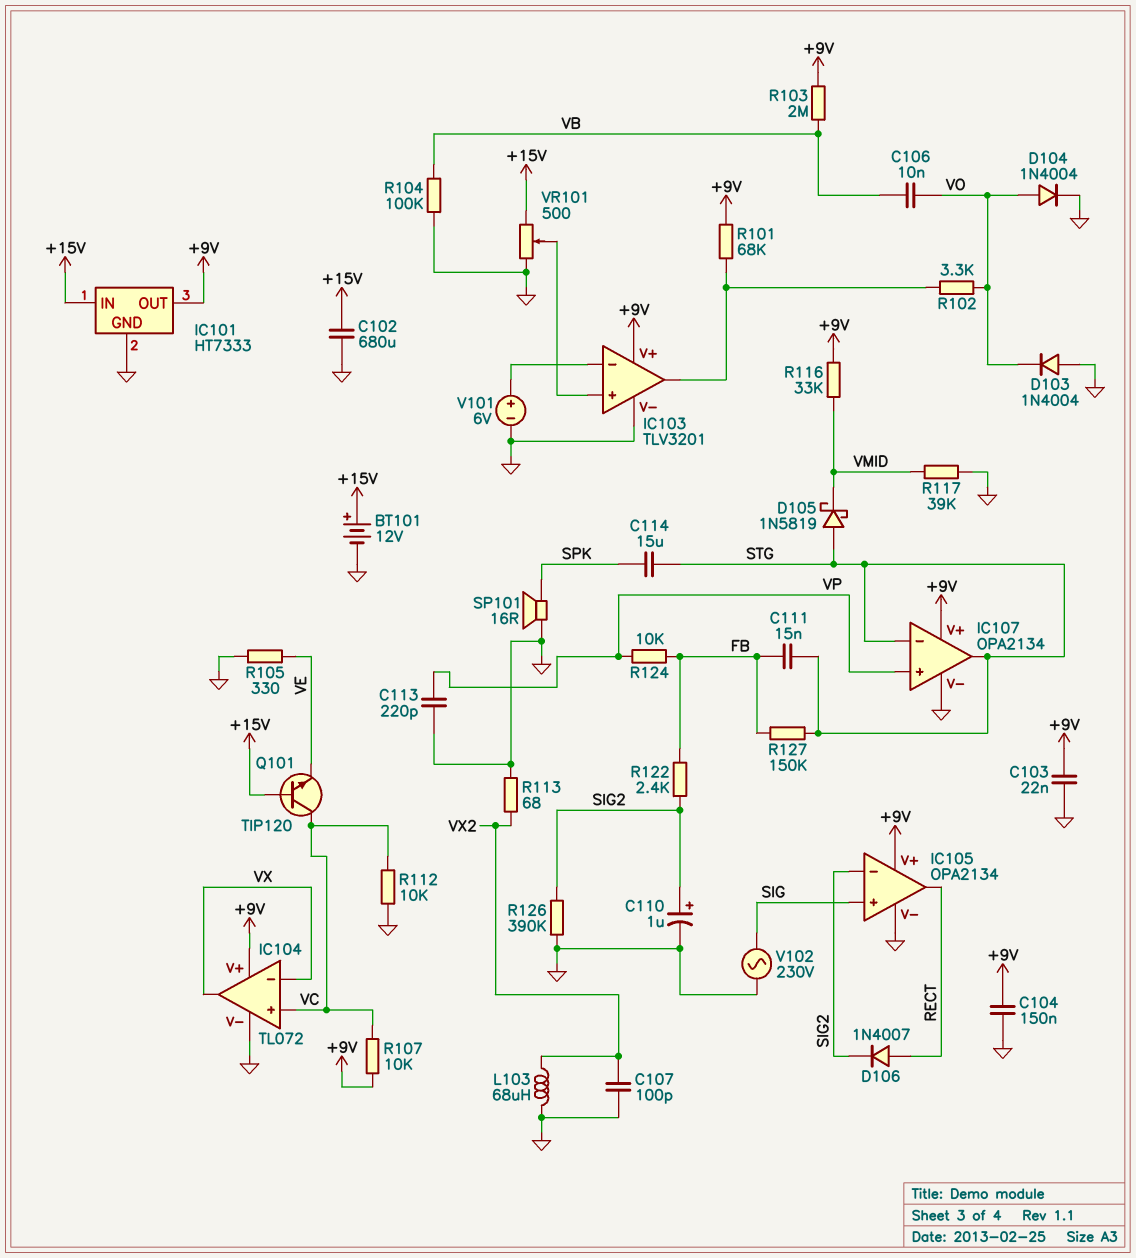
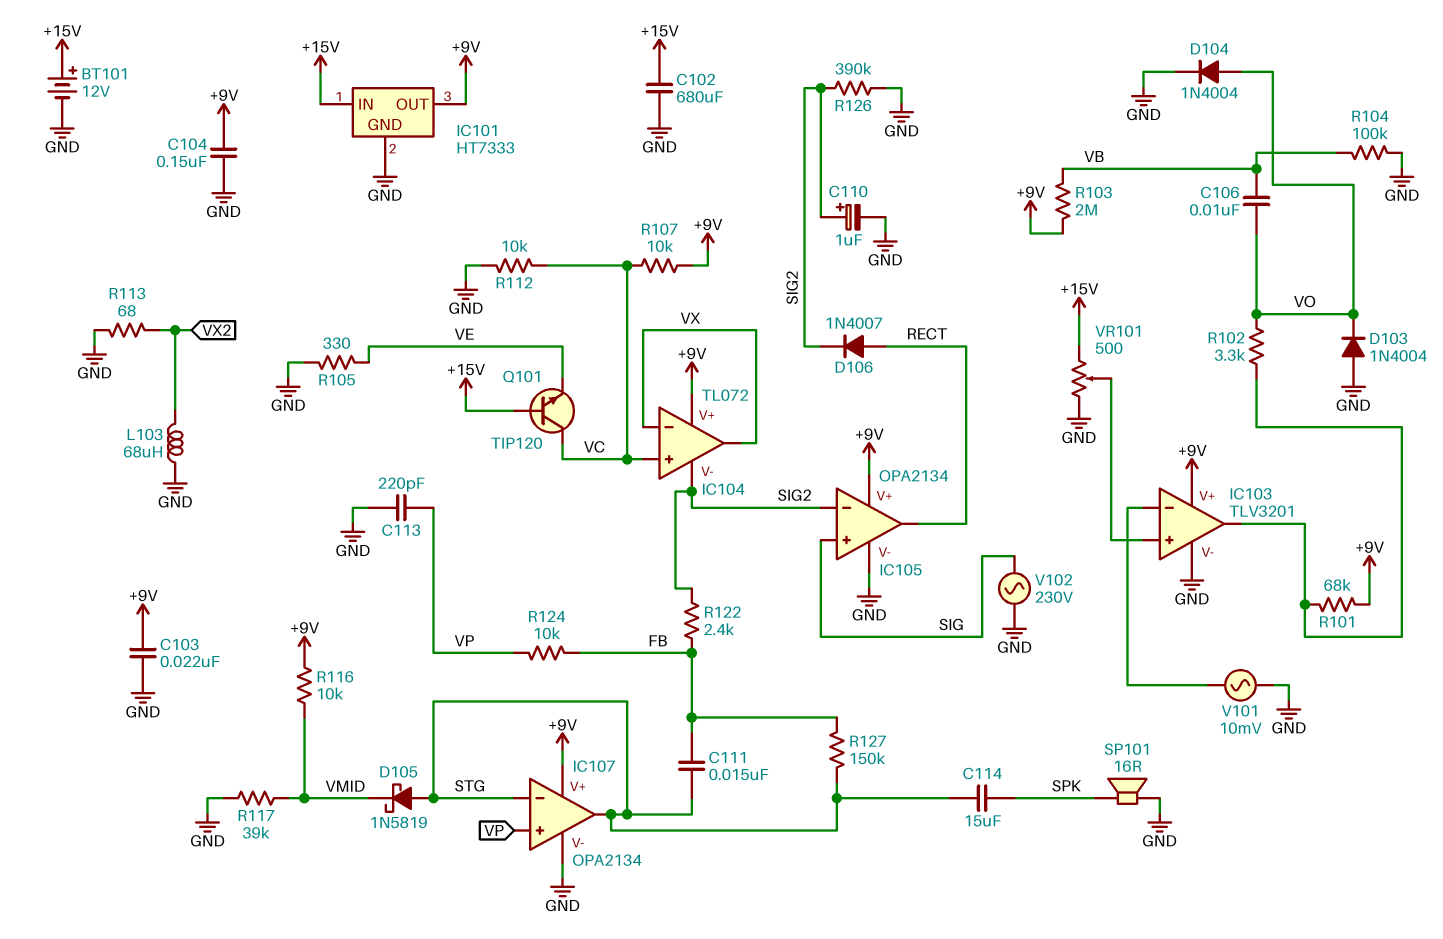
C107: 100pF (GND, VX2) -> none
IC104 pin V-: GND -> SIG2
R116: 33k (+9V, VMID) -> 10k (+9V, VMID)
V101: 6V (plus IC103/in-, minus GND) -> AC 10mV (GND, IC103/in-)

